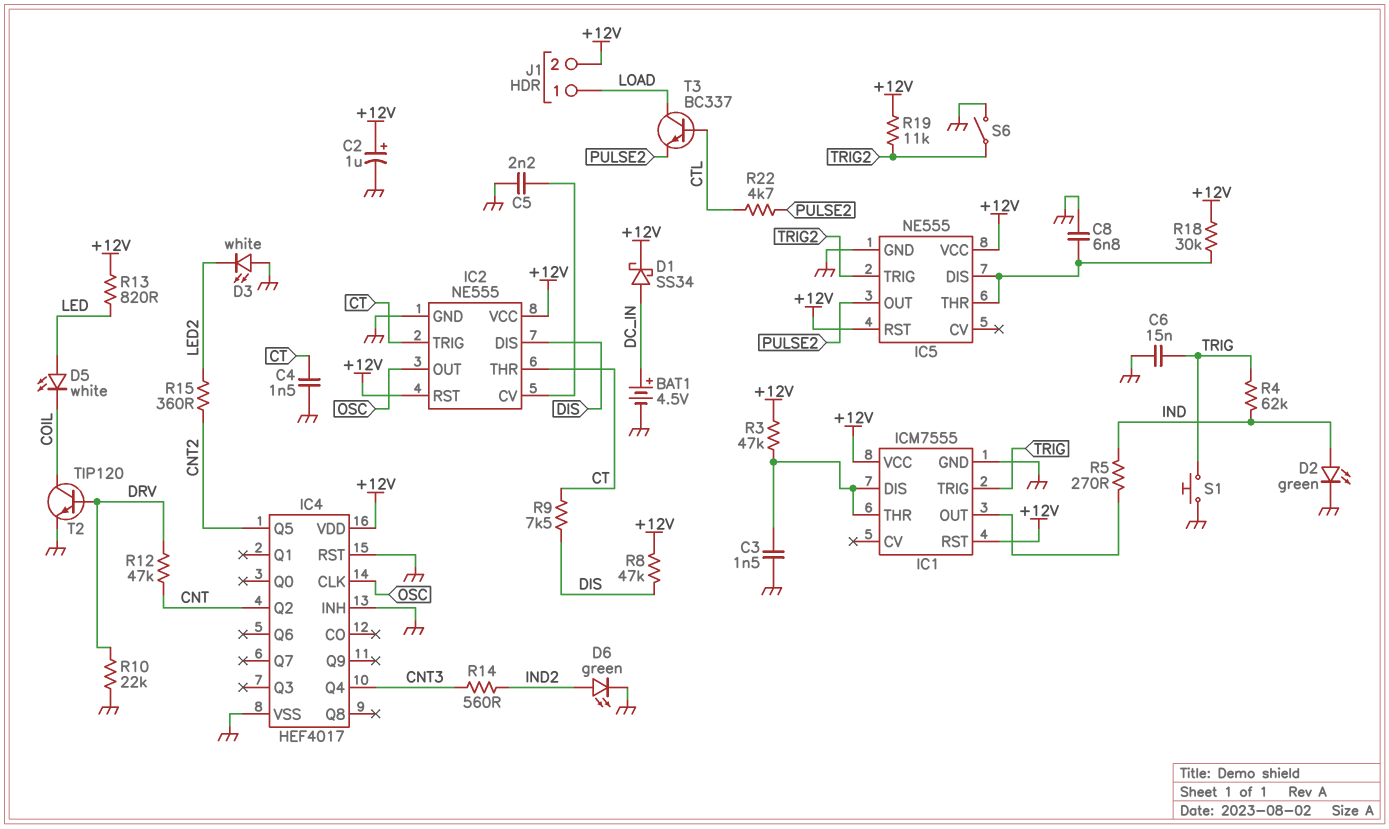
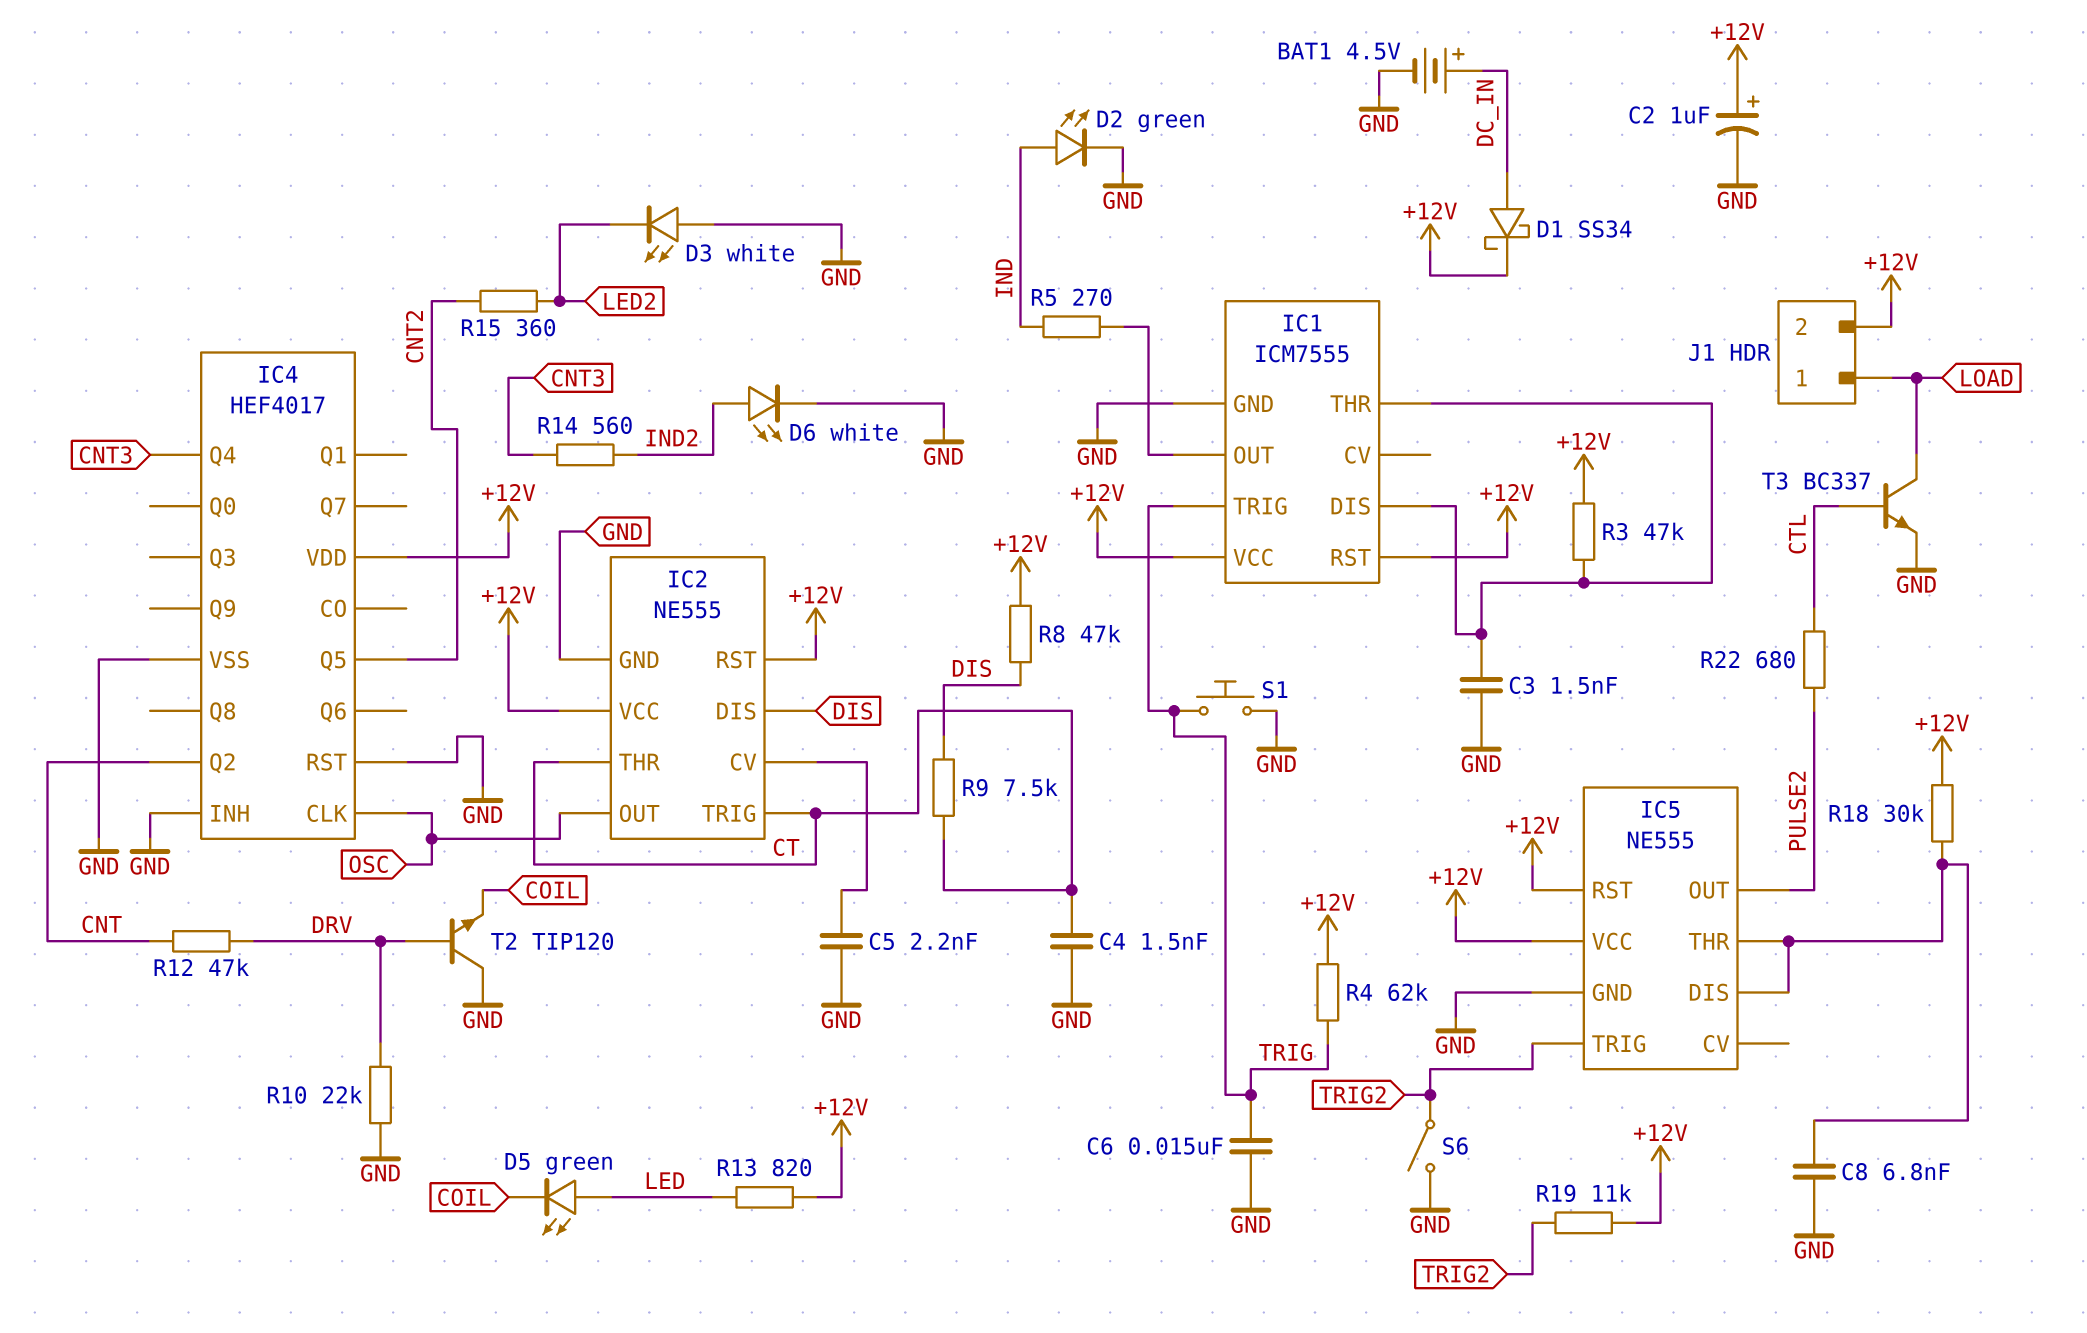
D5: LED white (A LED, K COIL) -> LED green (A LED, K COIL)
D6: LED green (A IND2, K GND) -> LED white (A IND2, K GND)
R4: 62k (IND, TRIG) -> 62k (+12V, TRIG)
R22: 4.7k (CTL, PULSE2) -> 680 (CTL, PULSE2)
T2: NPN TIP120 (B DRV, C COIL, E GND) -> NPN TIP120 (B DRV, C GND, E COIL)
T3: NPN BC337 (B CTL, C LOAD, E PULSE2) -> NPN BC337 (B CTL, C LOAD, E GND)

